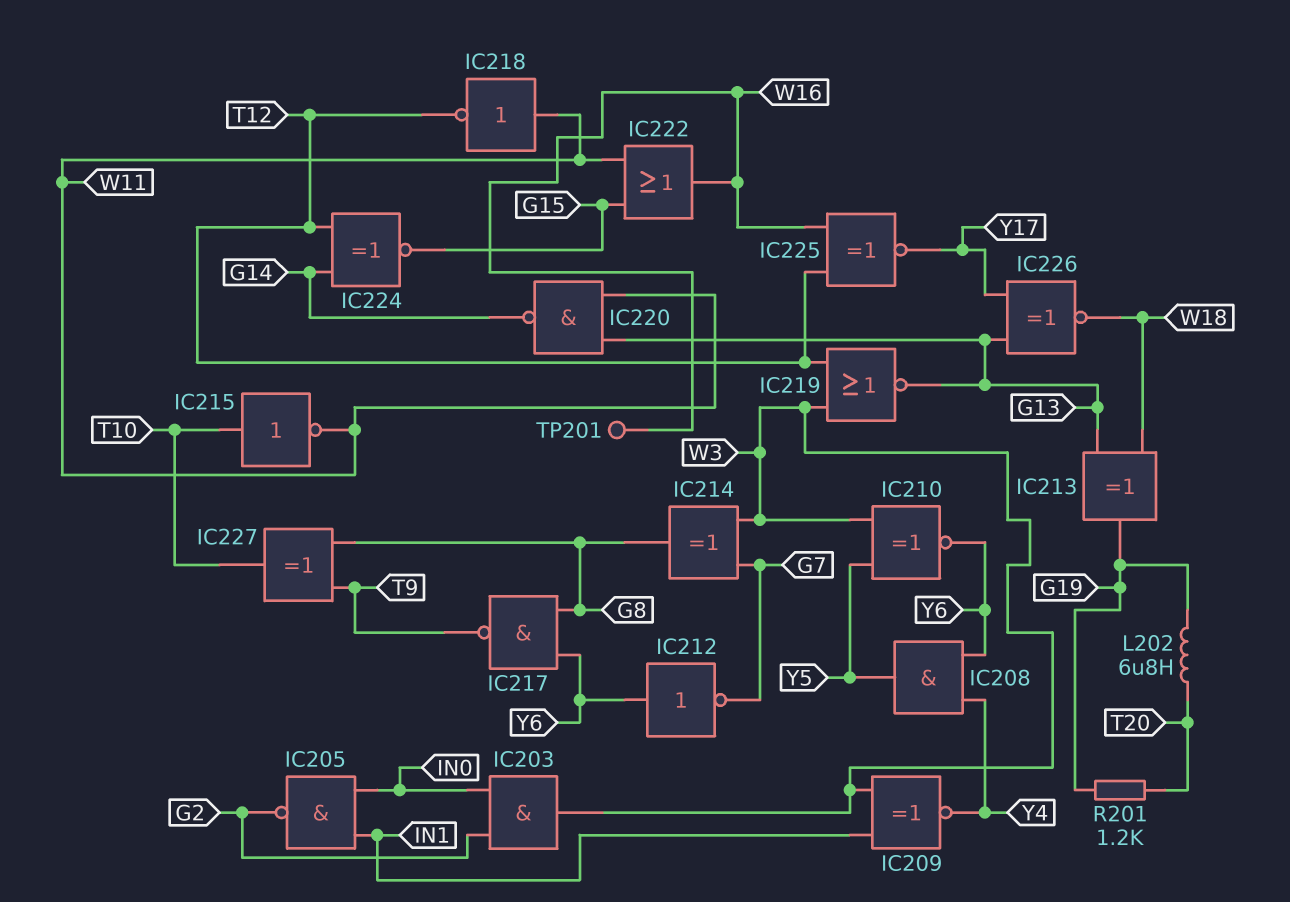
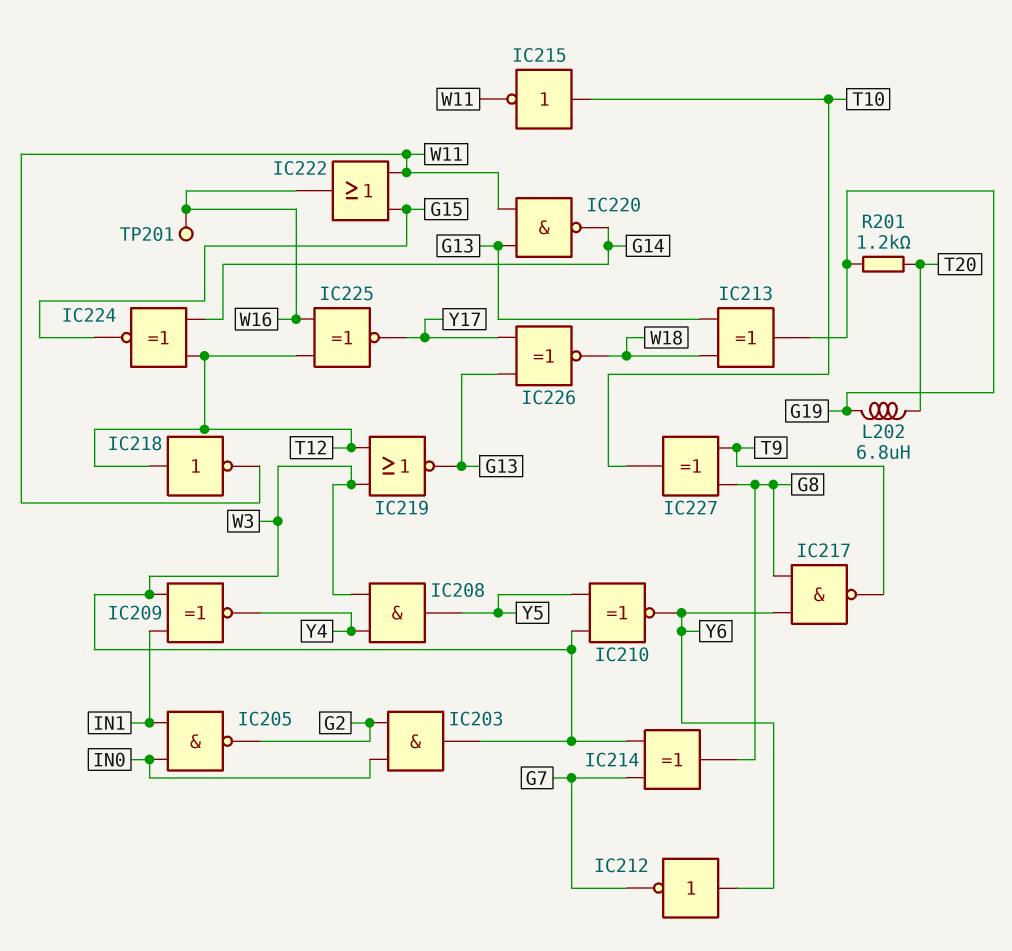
IC208: AND (in Y4, in Y6, out Y5) -> AND (in W3, in Y4, out Y5)
IC218: NOT (in W11, out T12) -> NOT (in T12, out W11)

